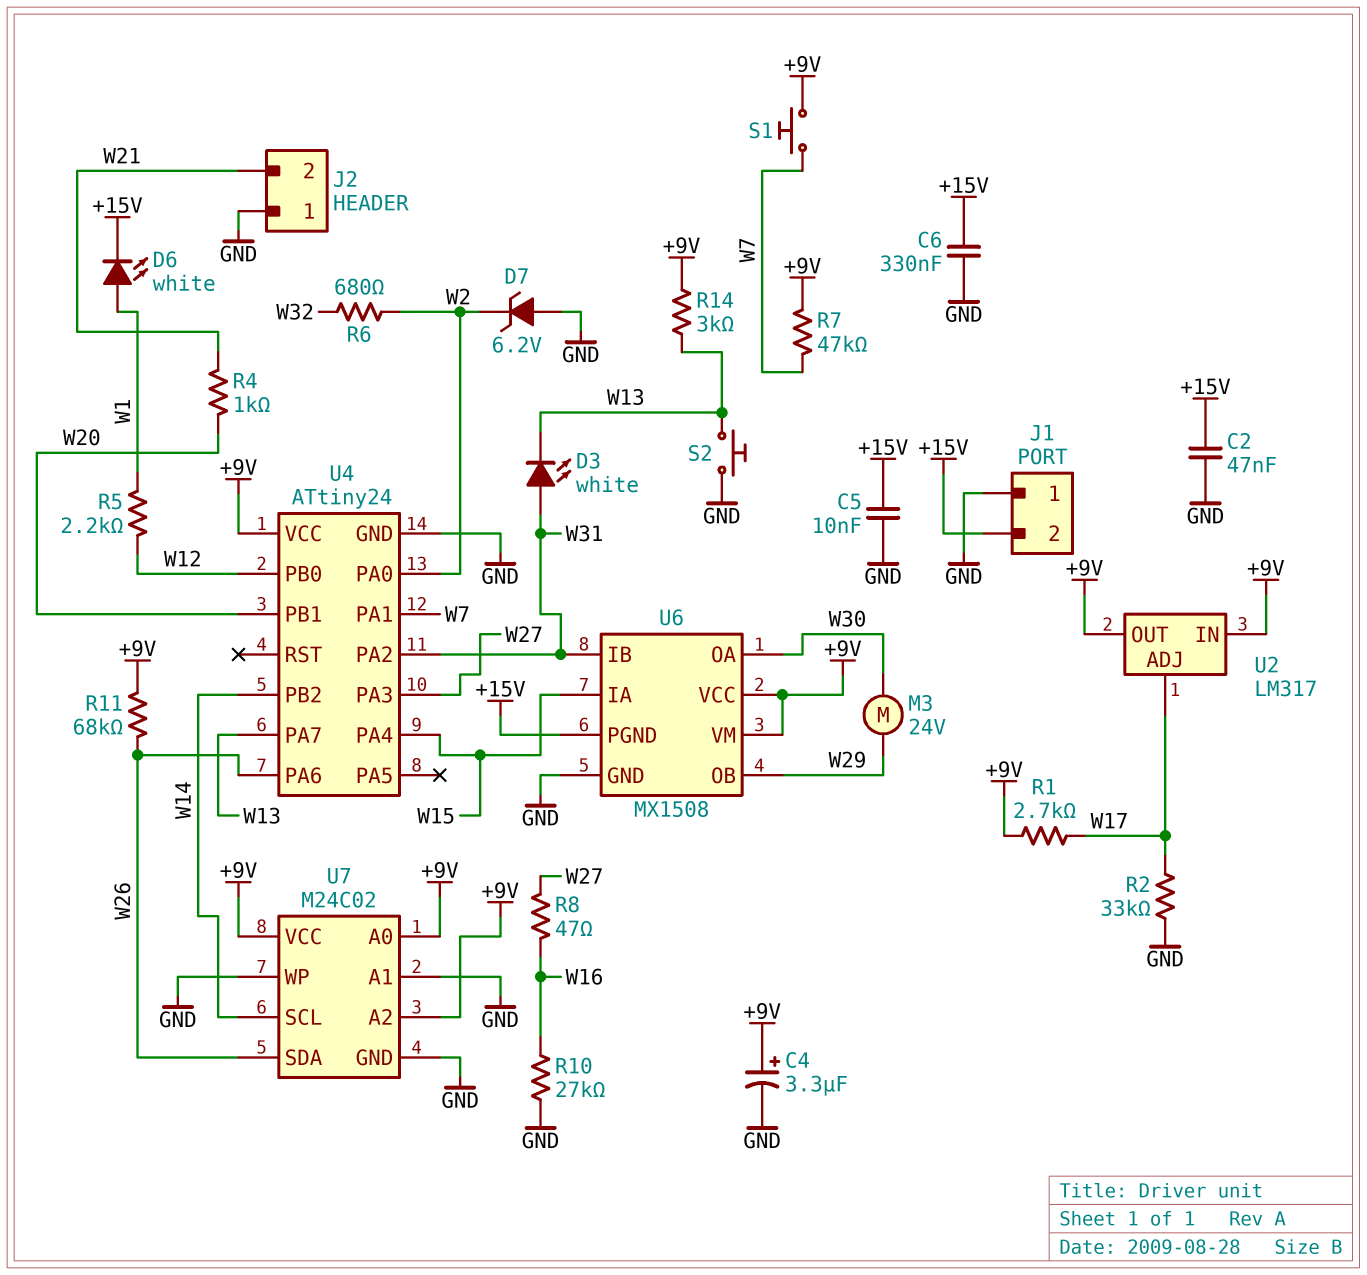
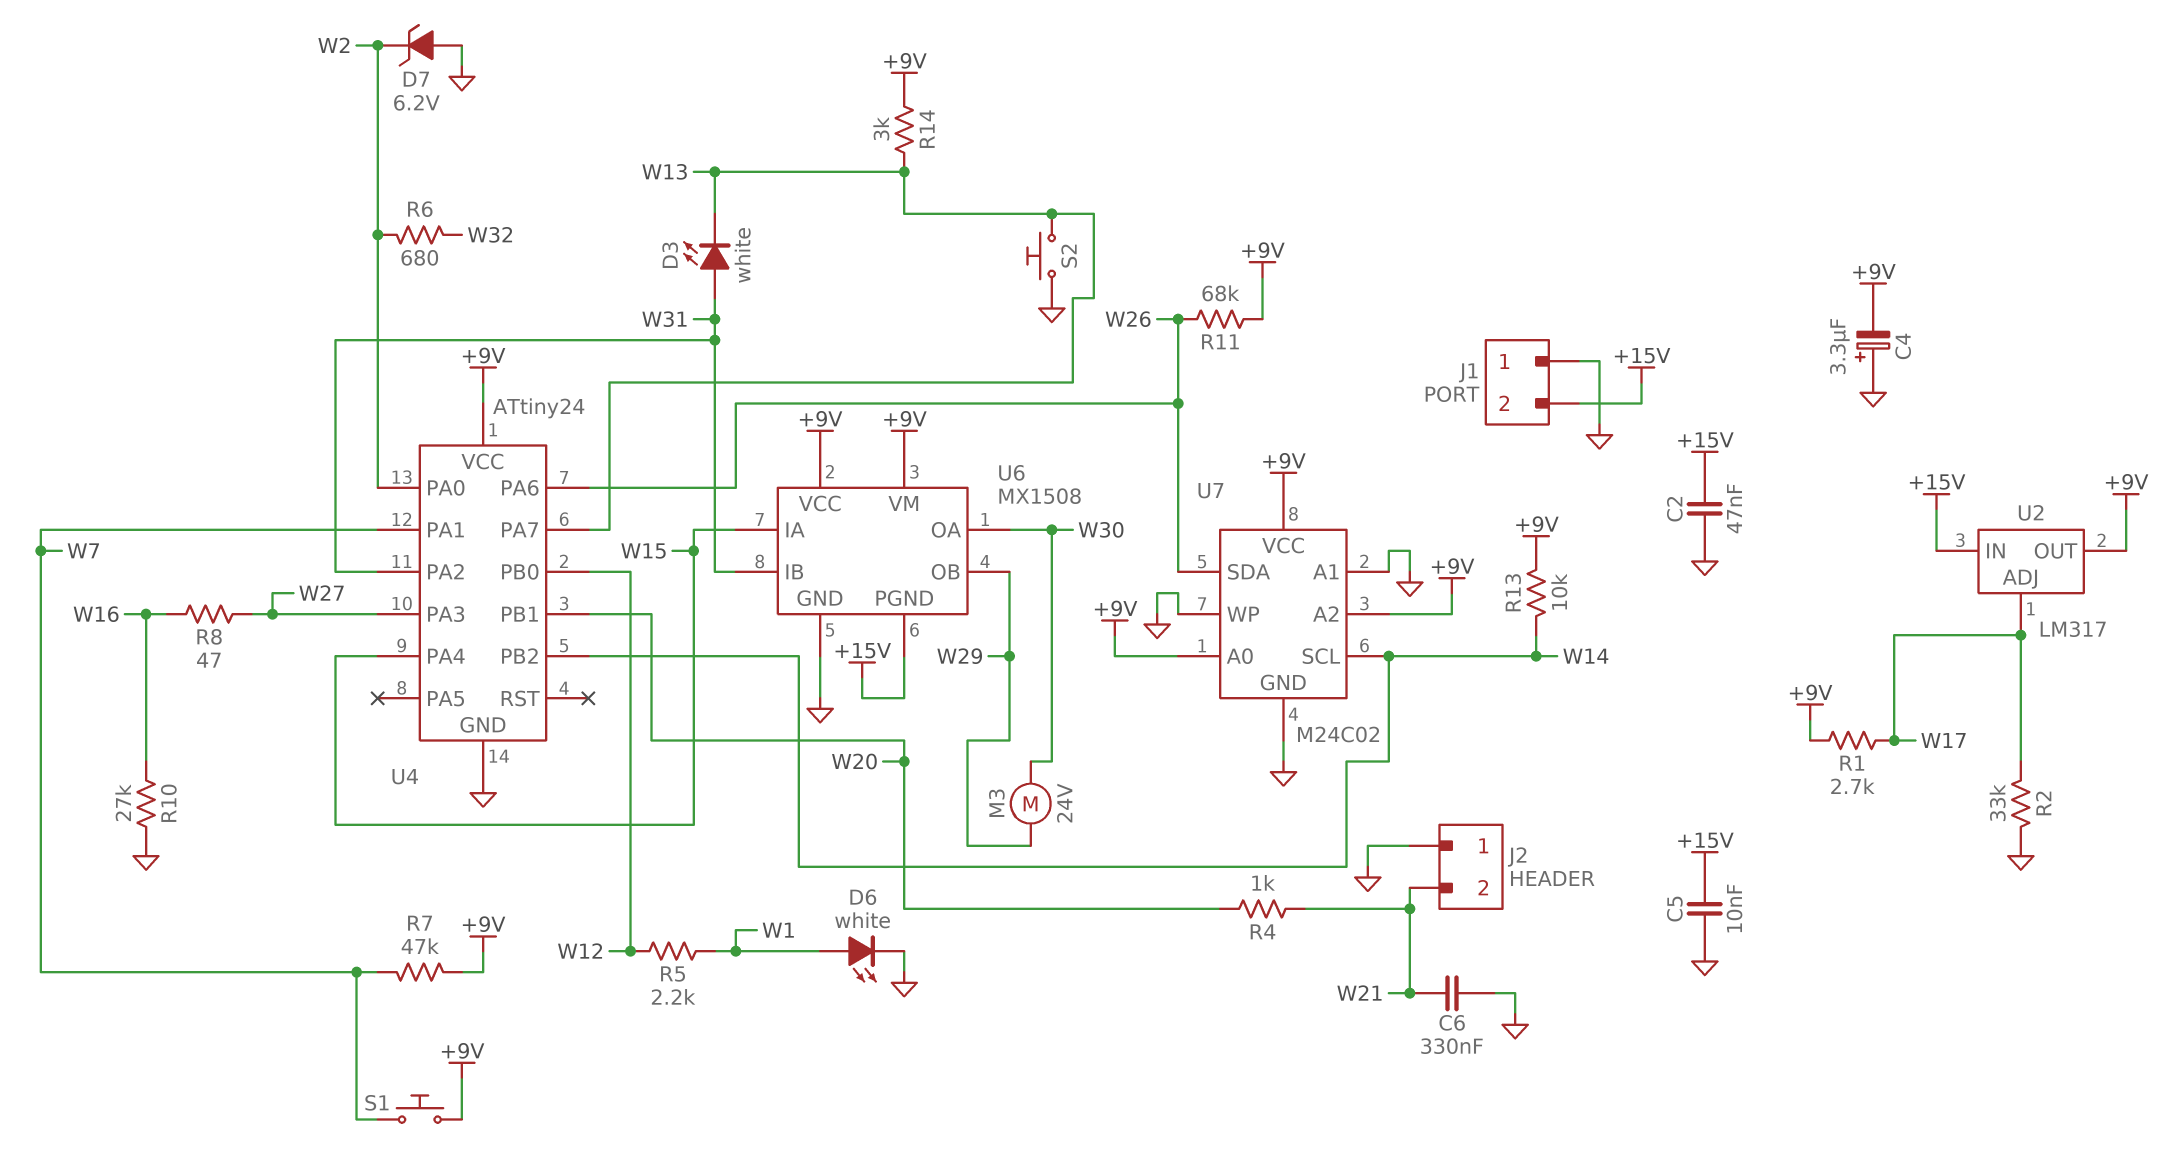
C4: 3.3uF (plus +9V, minus GND) -> 3.3uF (plus GND, minus +9V)
C6: 330nF (+15V, GND) -> 330nF (GND, W21)
D6: LED white (A W1, K +15V) -> LED white (A W1, K GND)
R13: none -> 10k (+9V, W14)
U2 pin IN: +9V -> +15V

